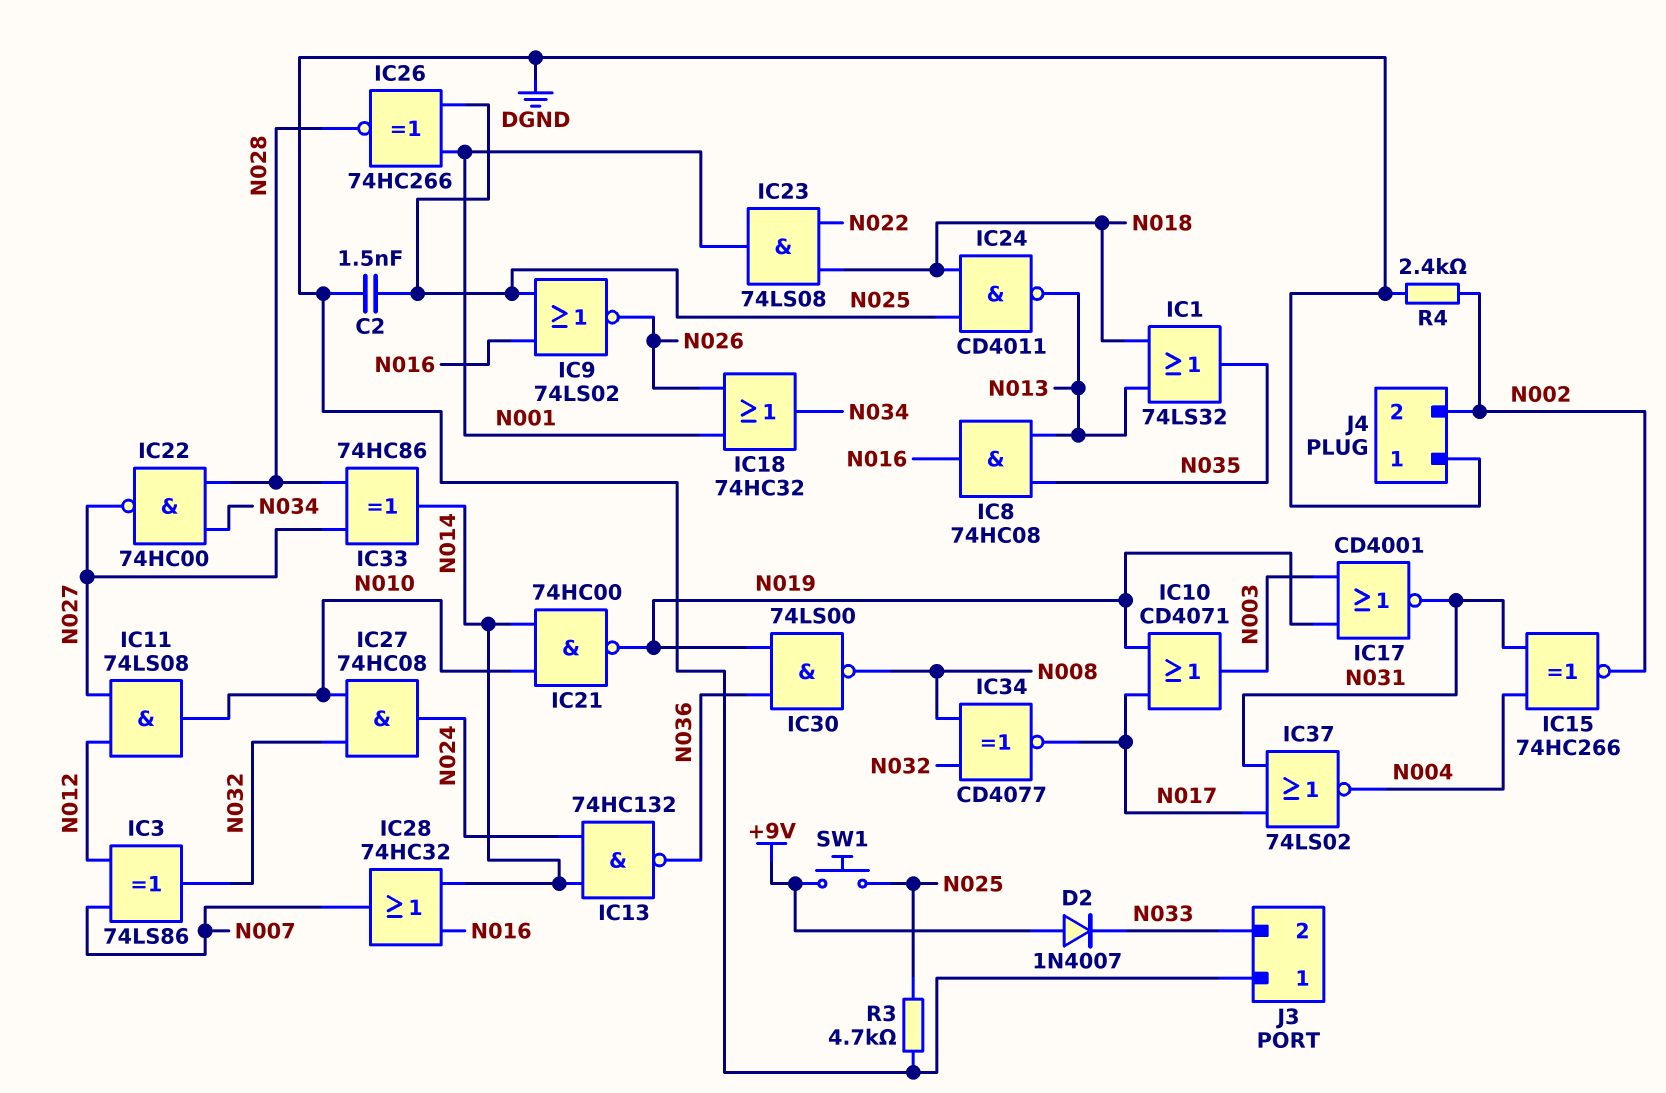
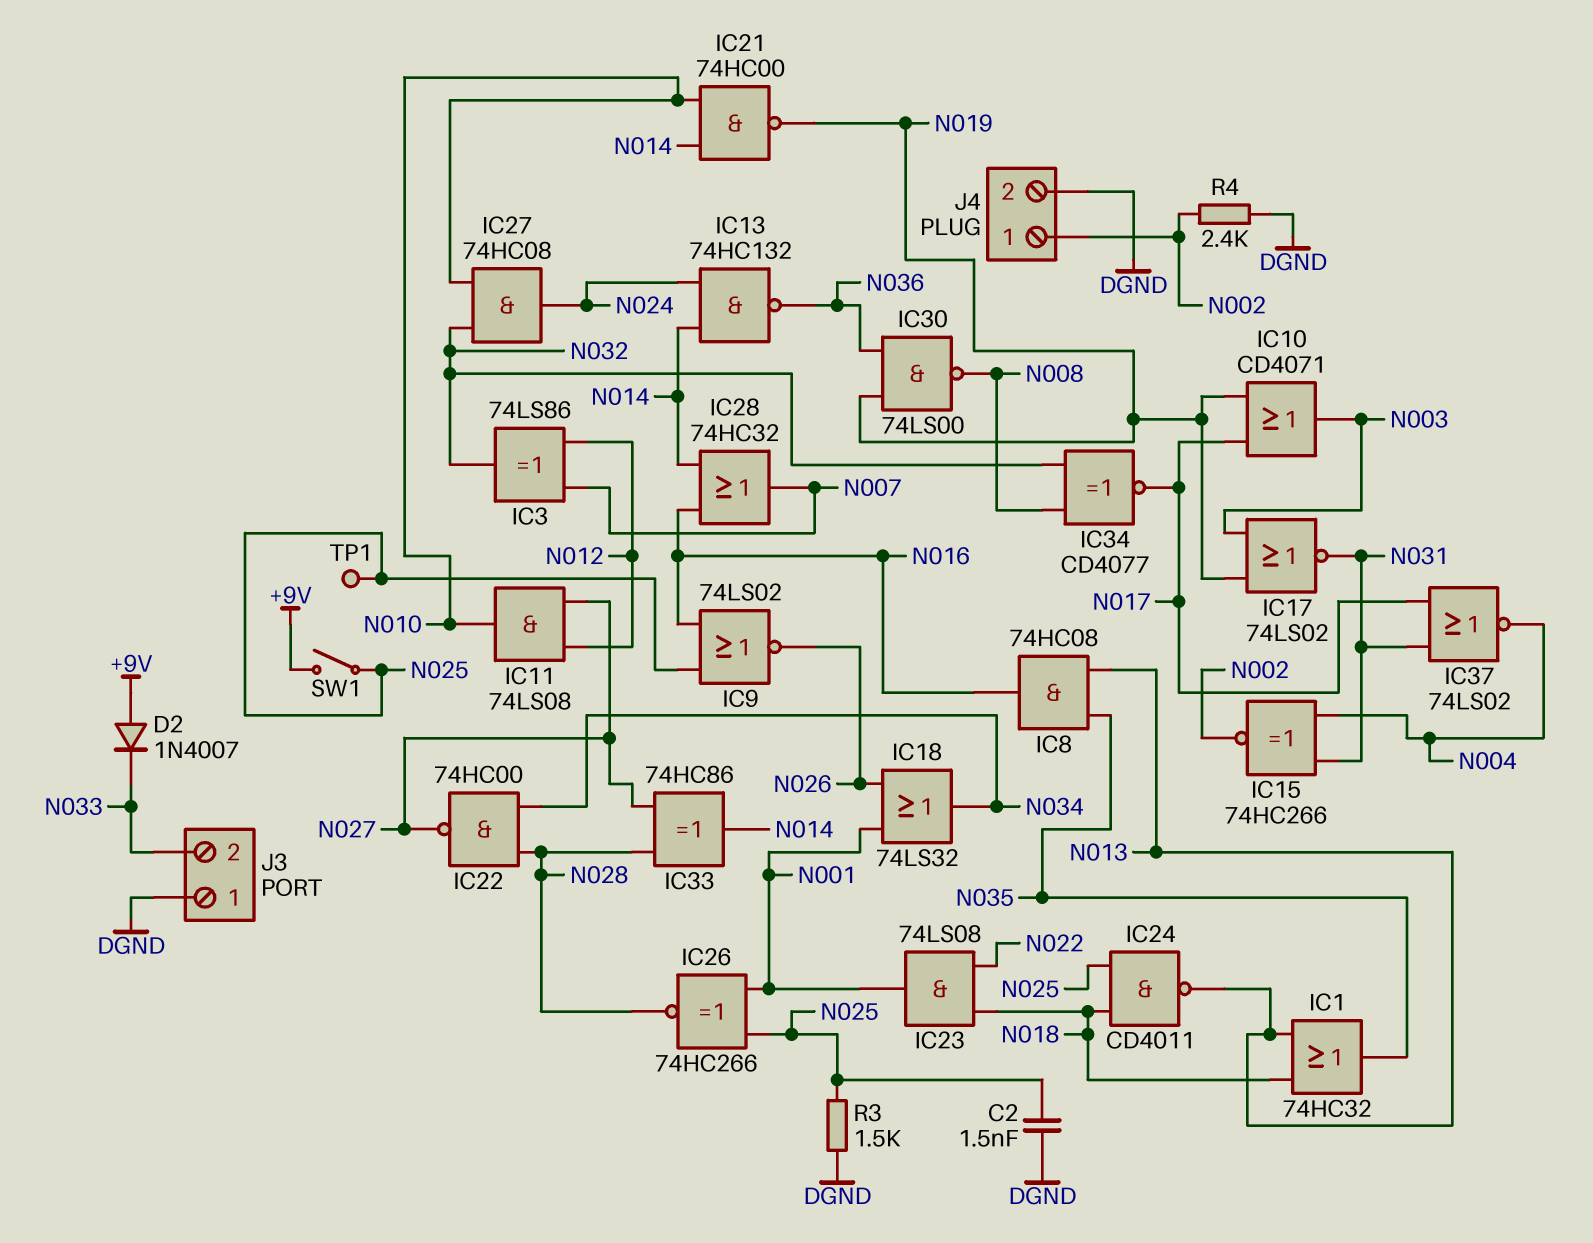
IC1: OR 74LS32 (in N013, in N018, out N035) -> OR 74HC32 (in N013, in N018, out N035)
IC17: NOR CD4001 (in N003, in N019, out N031) -> NOR 74LS02 (in N003, in N019, out N031)
IC18: OR 74HC32 (in N001, in N026, out N034) -> OR 74LS32 (in N001, in N026, out N034)
J4 pin 1: DGND -> N002
J4 pin 2: N002 -> DGND
R3: 4.7k (DGND, N025) -> 1.5k (DGND, N025)
SW1: button (+9V, N025) -> switch (+9V, N025)
TP1: none -> test point (N025)

